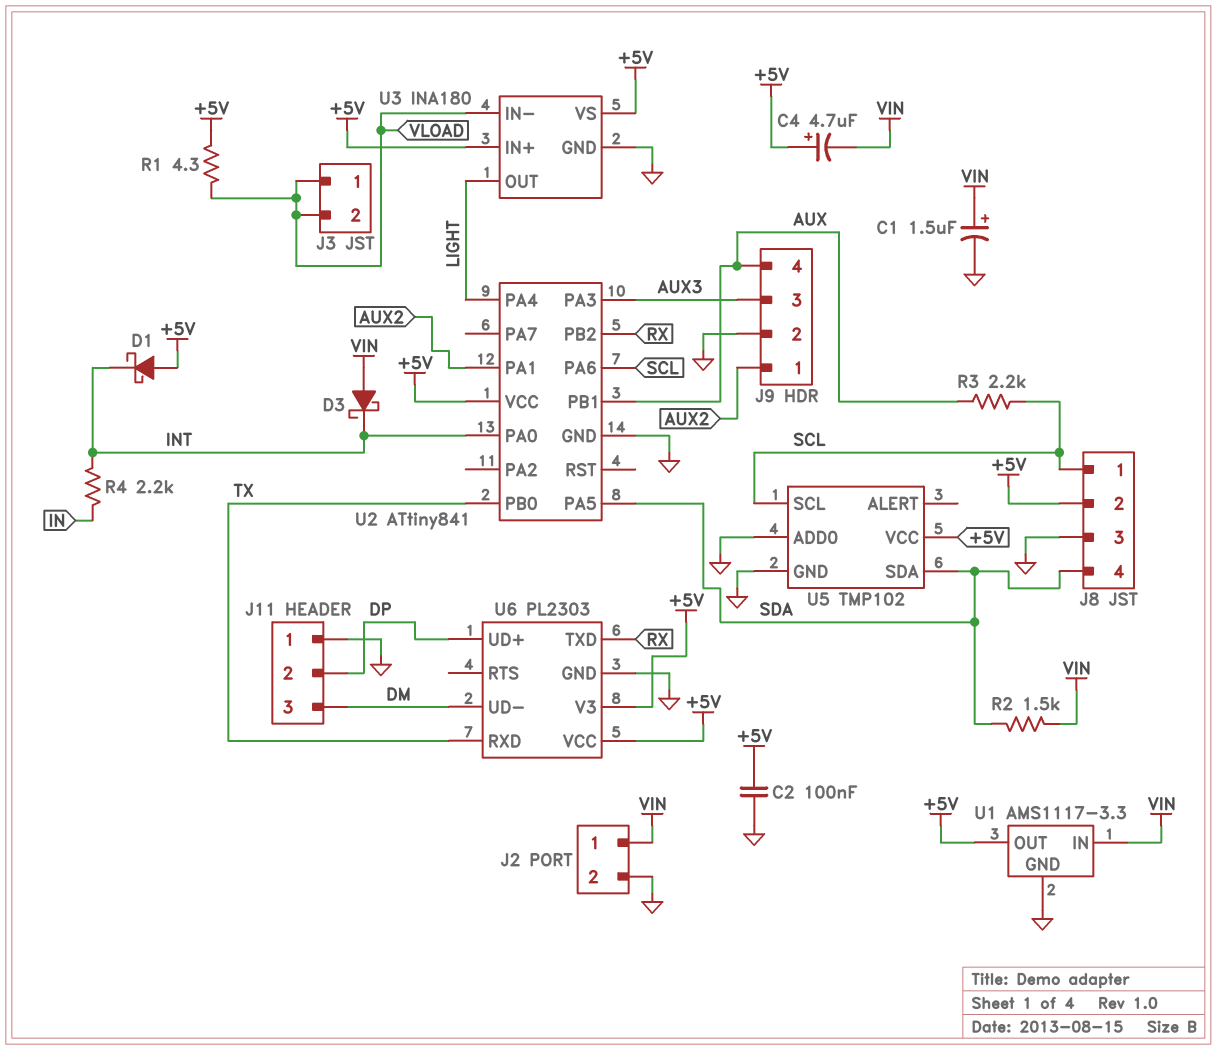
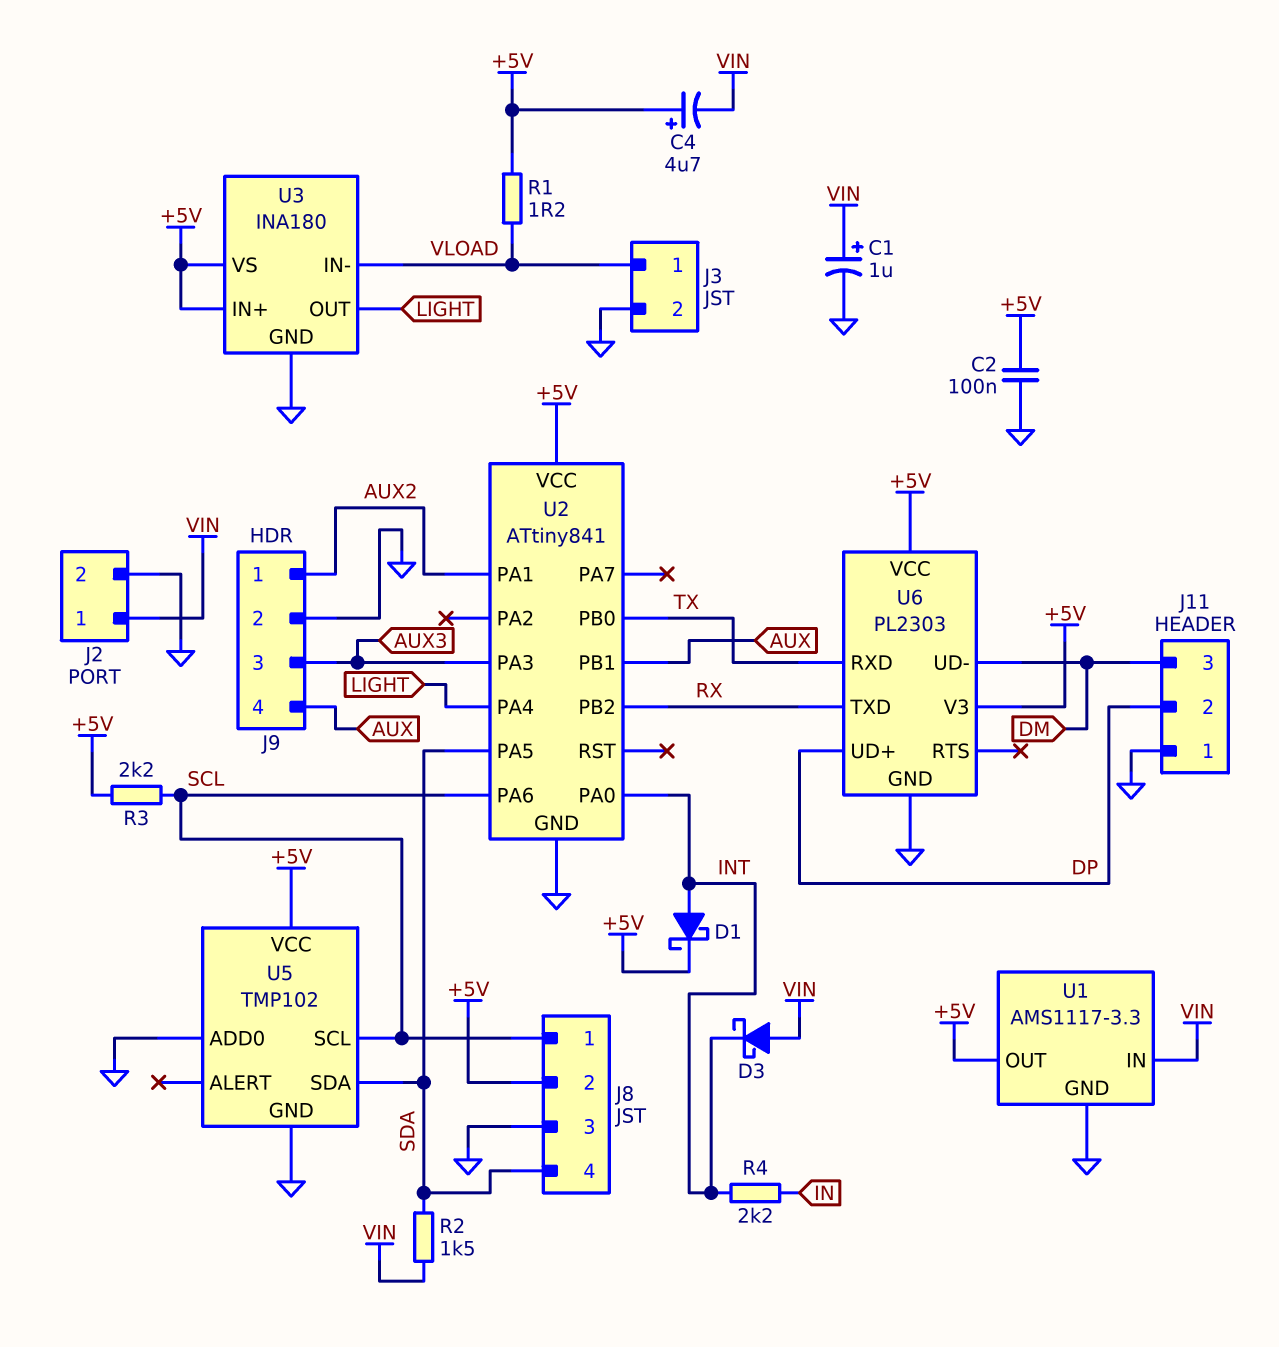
C1: 1.5uF (plus VIN, minus GND) -> 1uF (plus VIN, minus GND)
D1: schottky (A +5V, K INT) -> schottky (A INT, K +5V)
J3 pin 2: VLOAD -> GND
R1: 4.3 (+5V, VLOAD) -> 1.2 (+5V, VLOAD)
R3: 2.2k (AUX, SCL) -> 2.2k (+5V, SCL)

